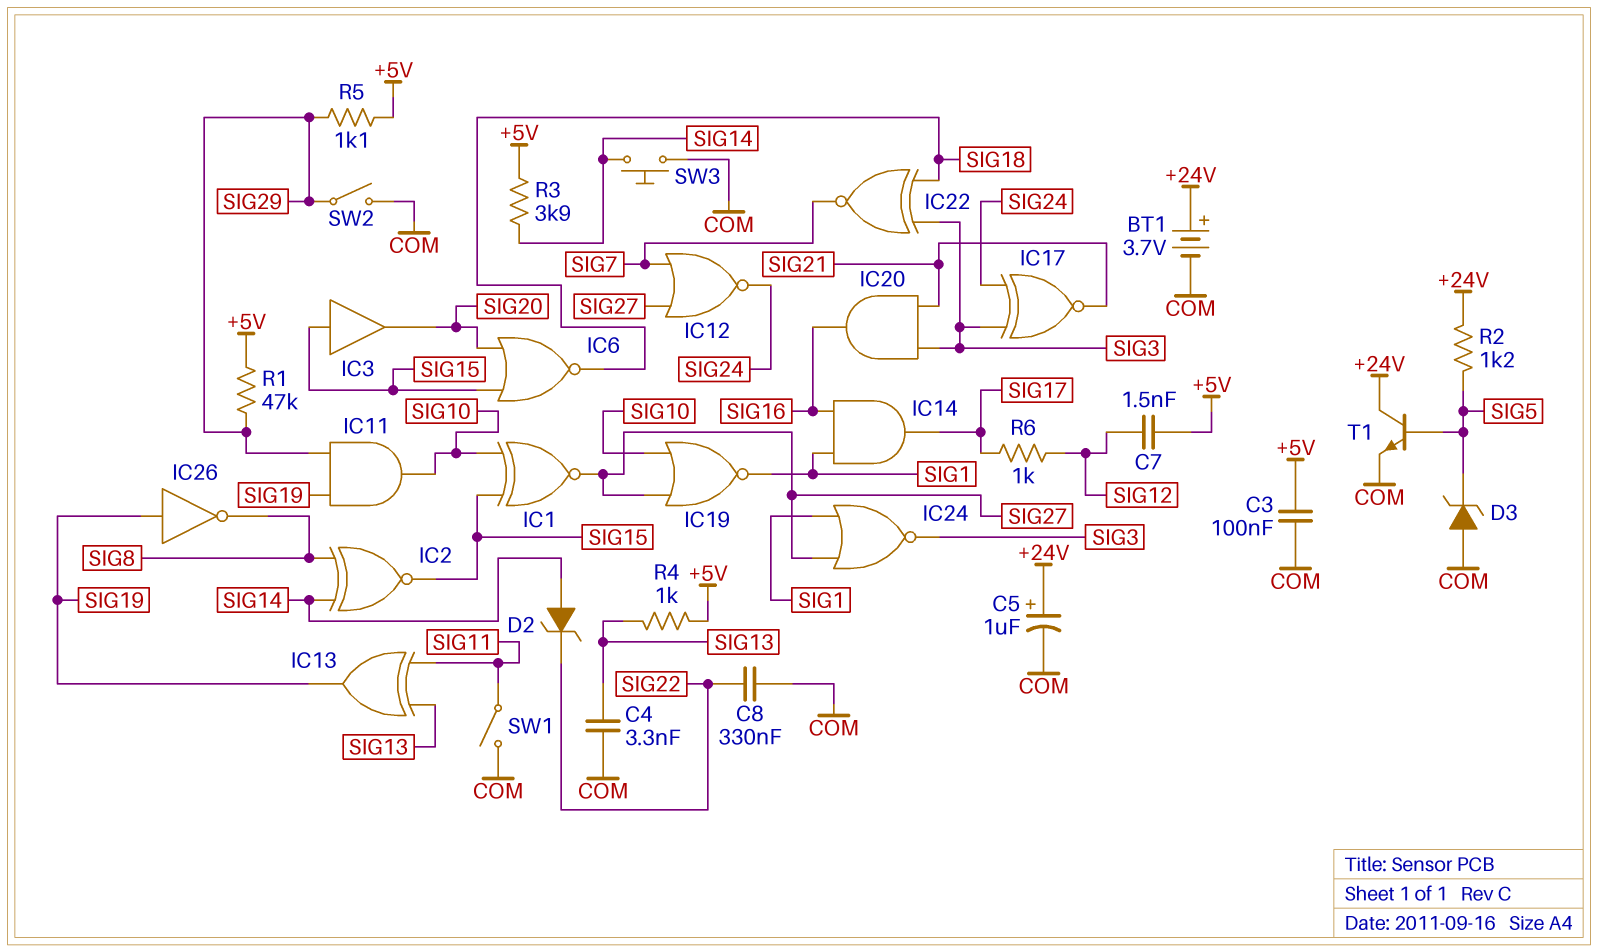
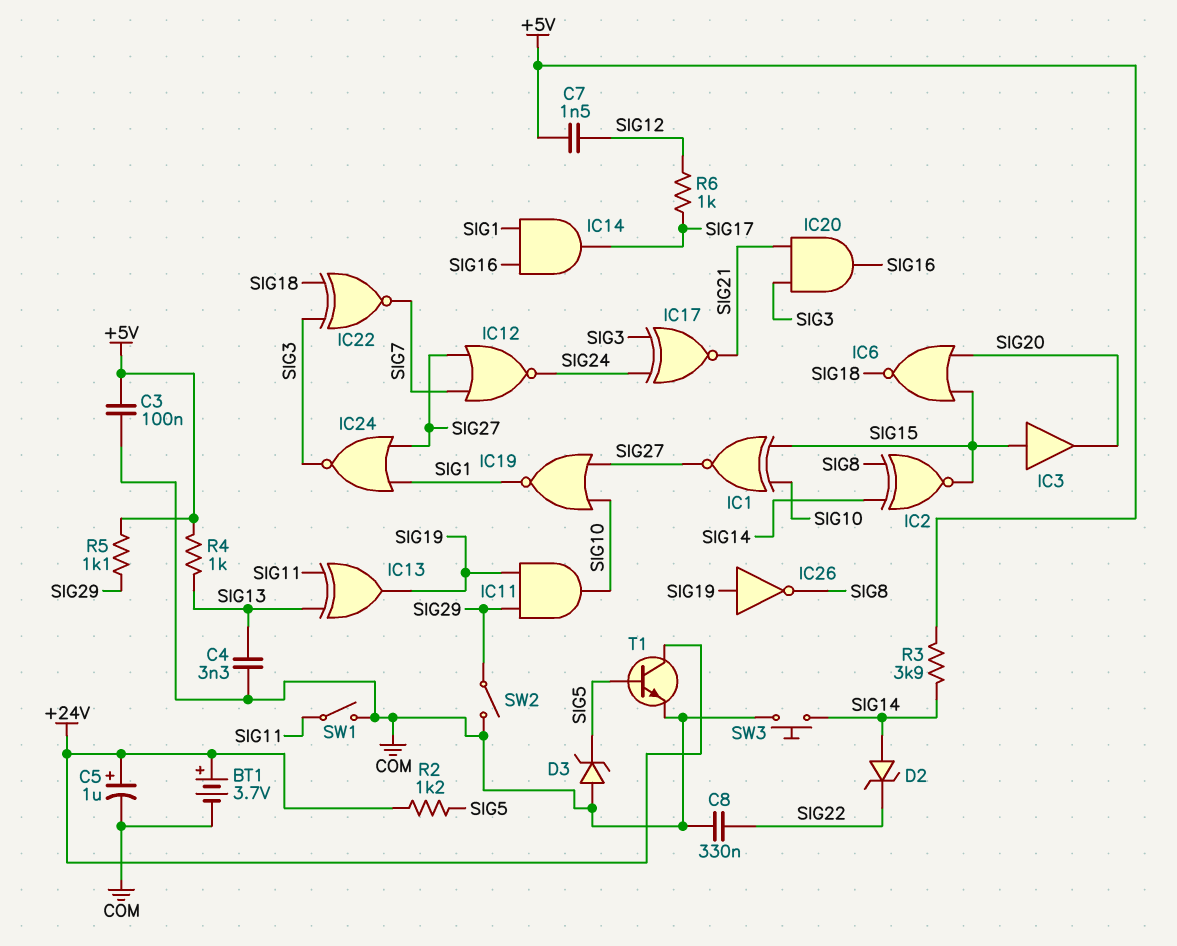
R1: 47k (+5V, SIG29) -> none

